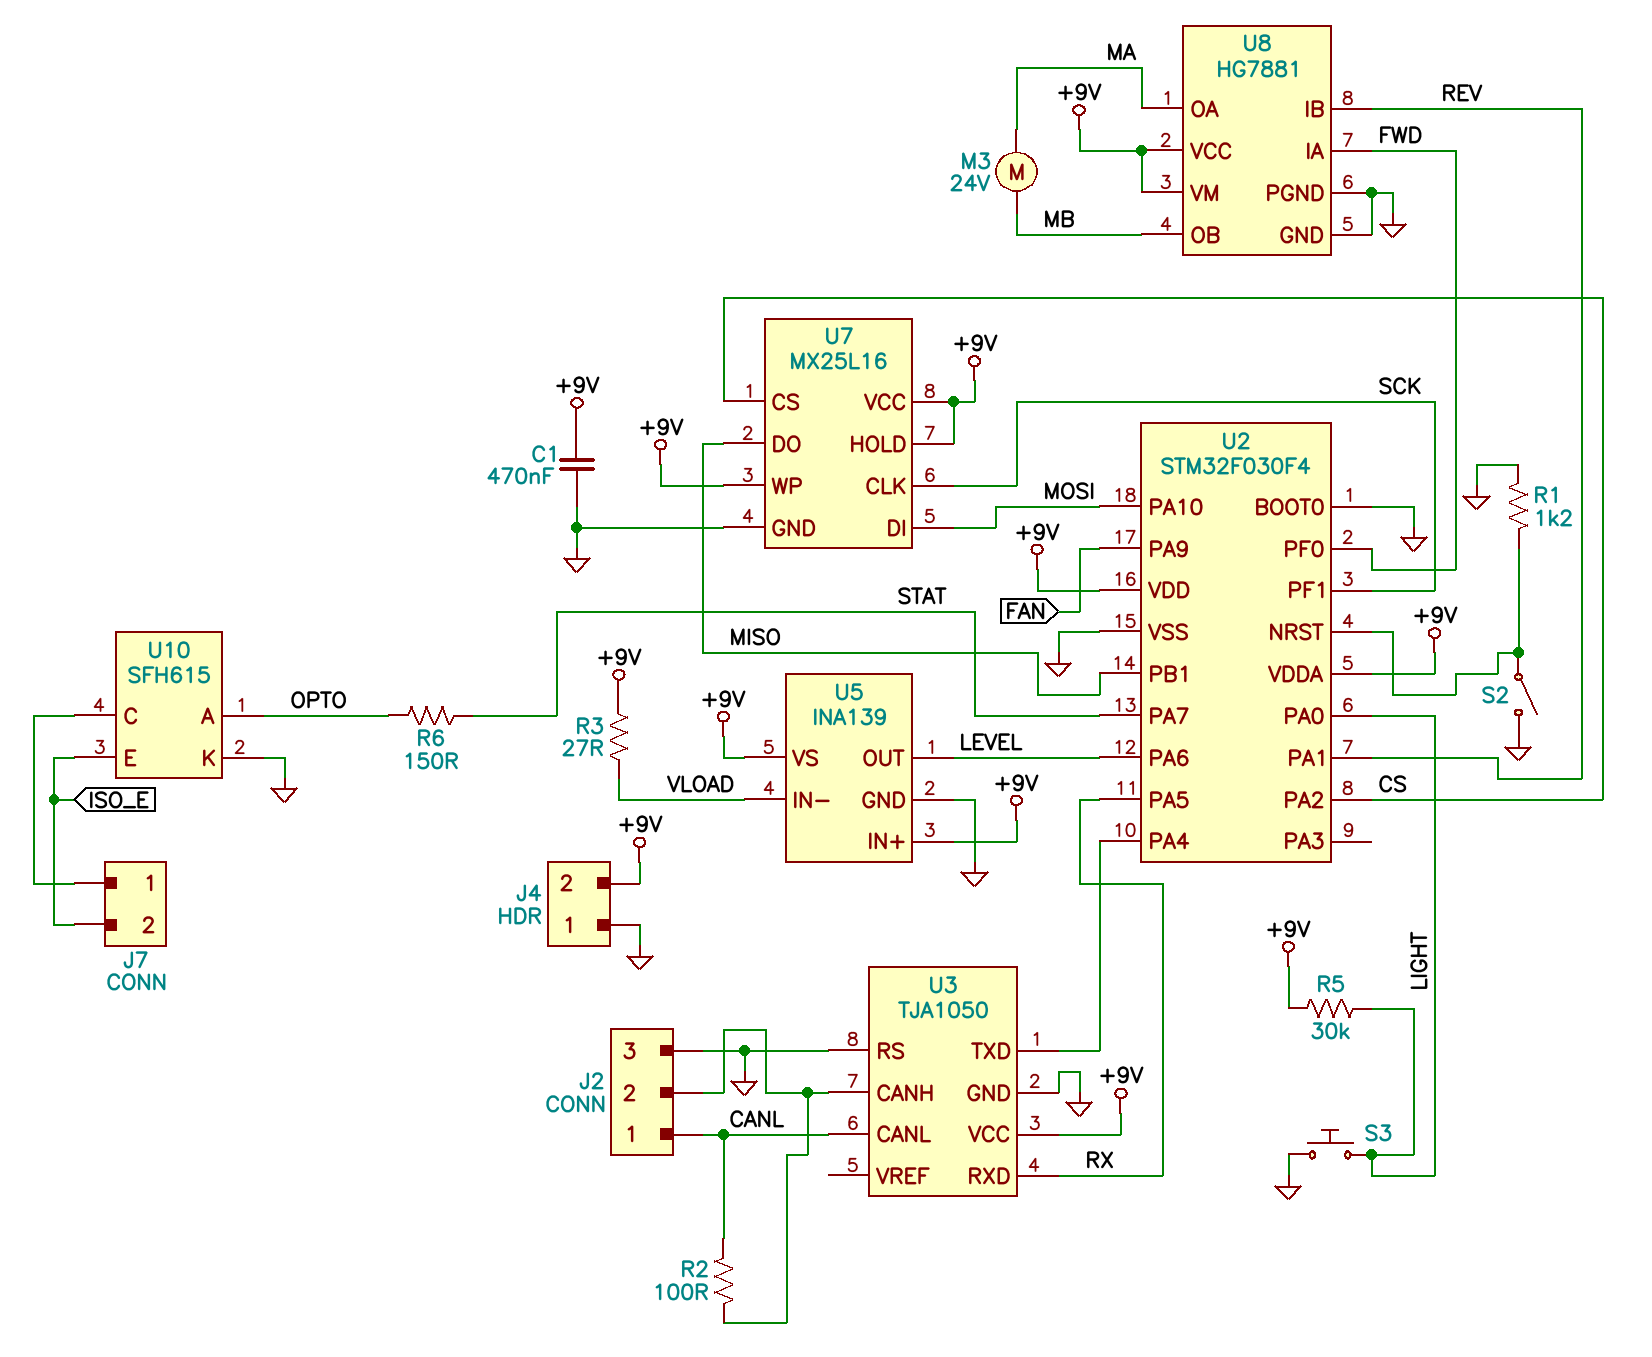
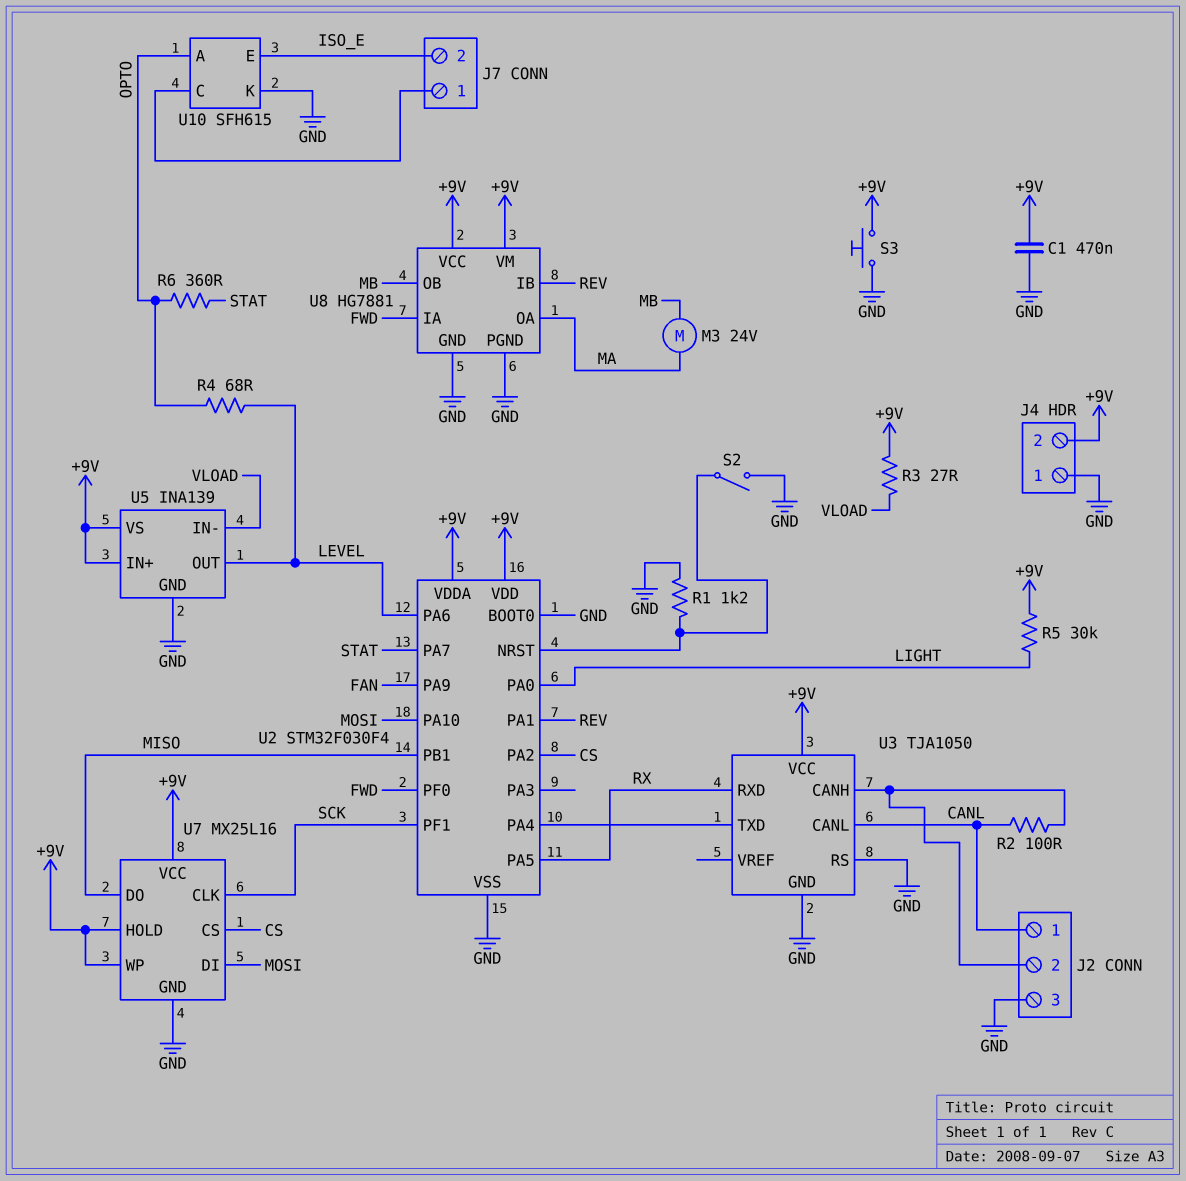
R4: none -> 68 (LEVEL, OPTO)
R6: 150 (OPTO, STAT) -> 360 (OPTO, STAT)
S3: button (GND, LIGHT) -> button (+9V, GND)

